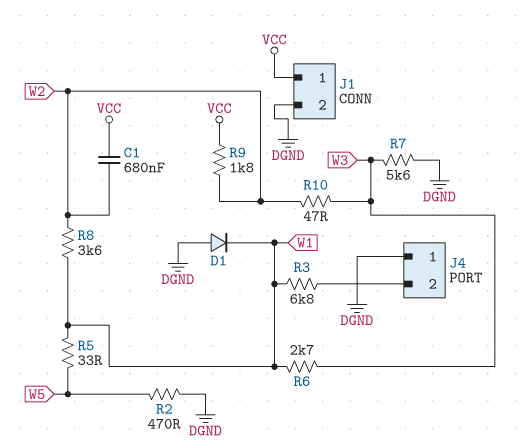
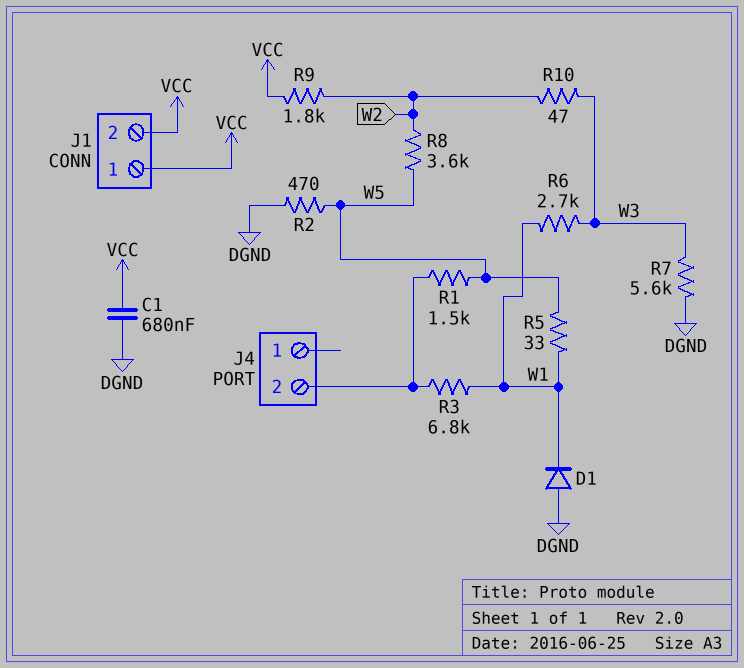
C1: 680nF (VCC, W2) -> 680nF (DGND, VCC)
J1 pin 2: DGND -> VCC
J4 pin 1: DGND -> none
R1: none -> 1.5k (J4/2, W5)
R8: 3.6k (W1, W2) -> 3.6k (W2, W5)

